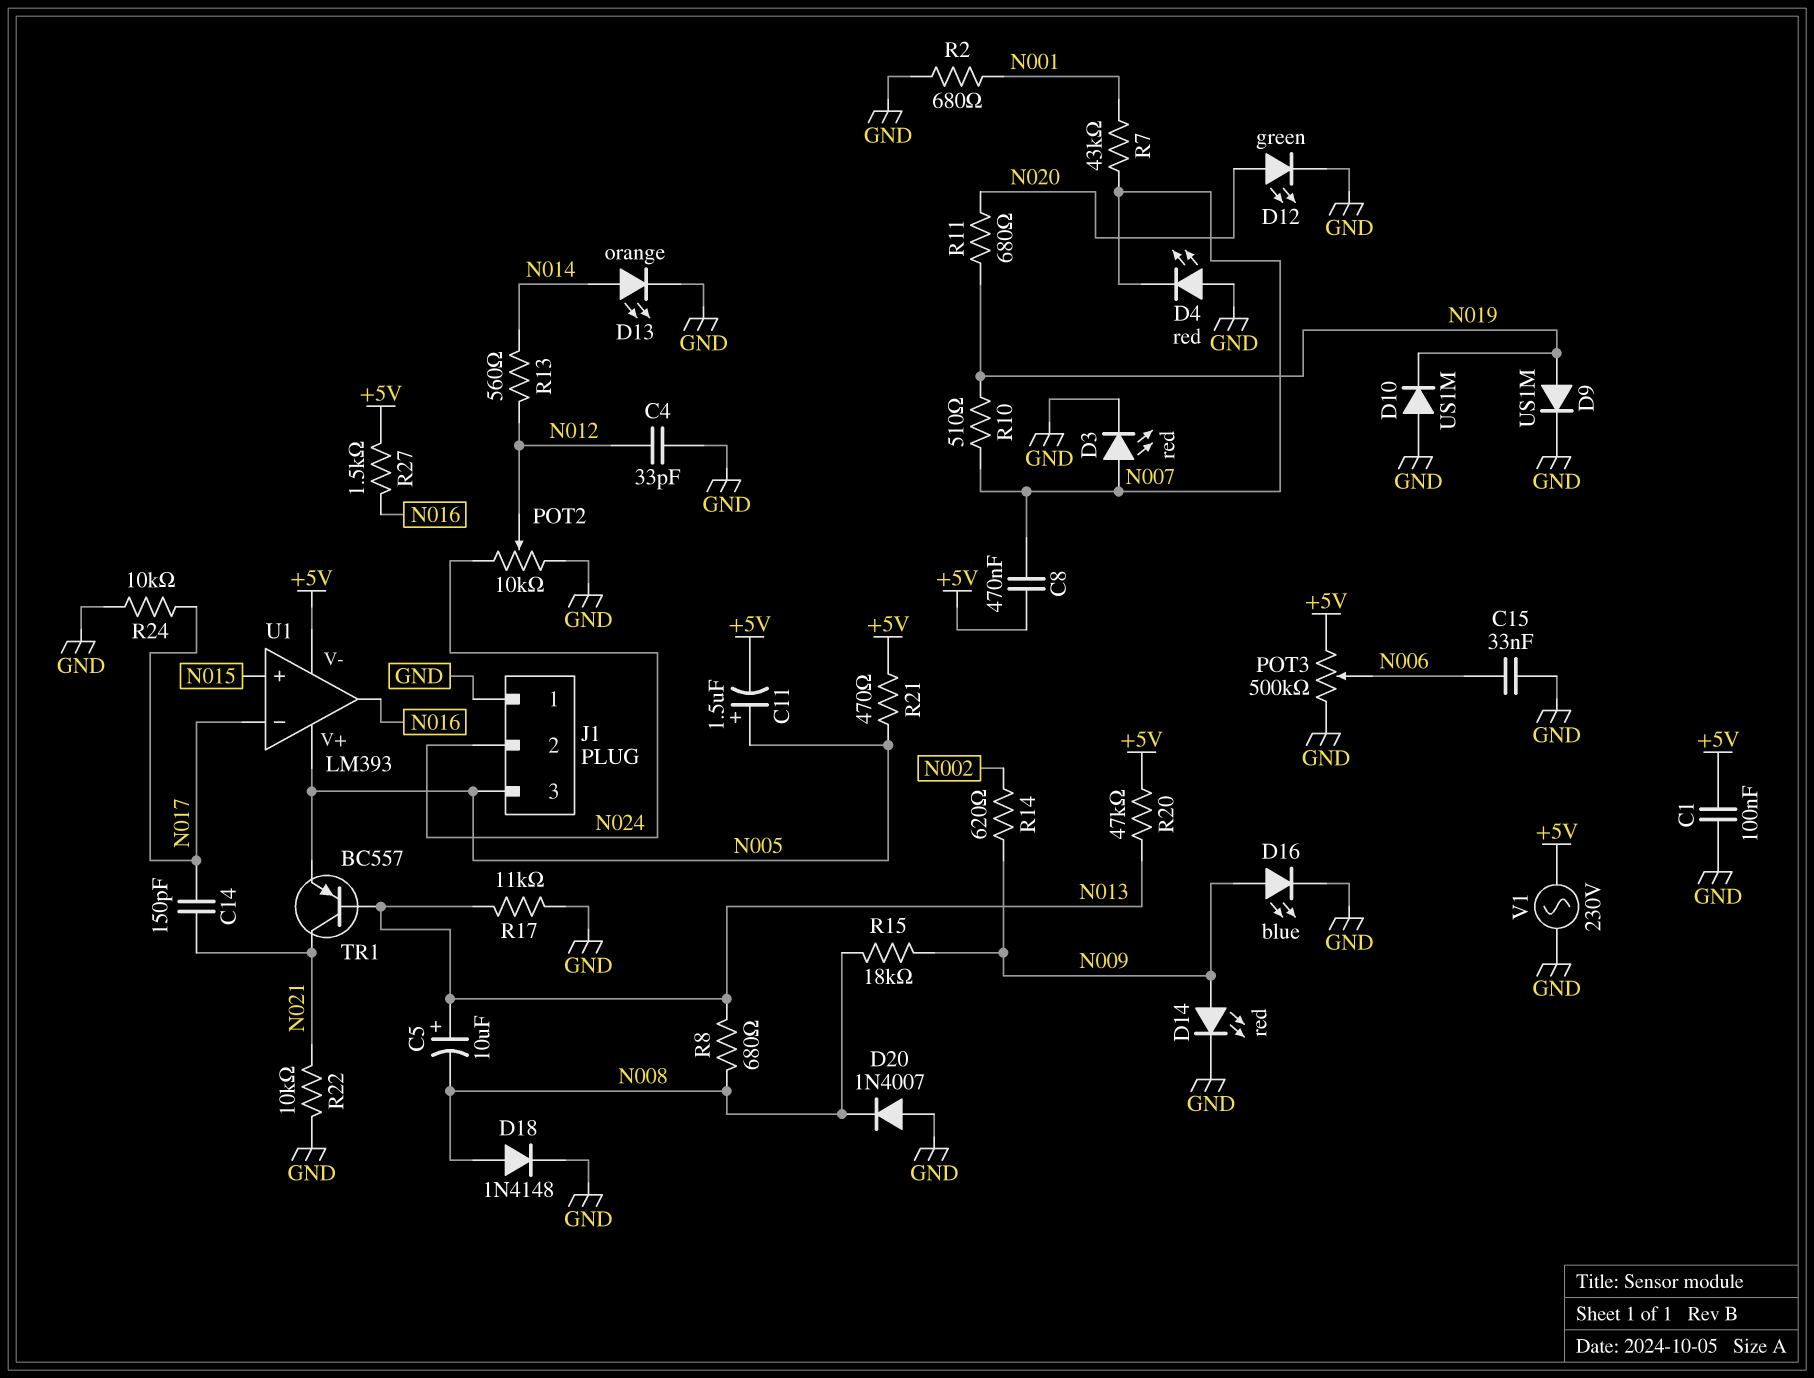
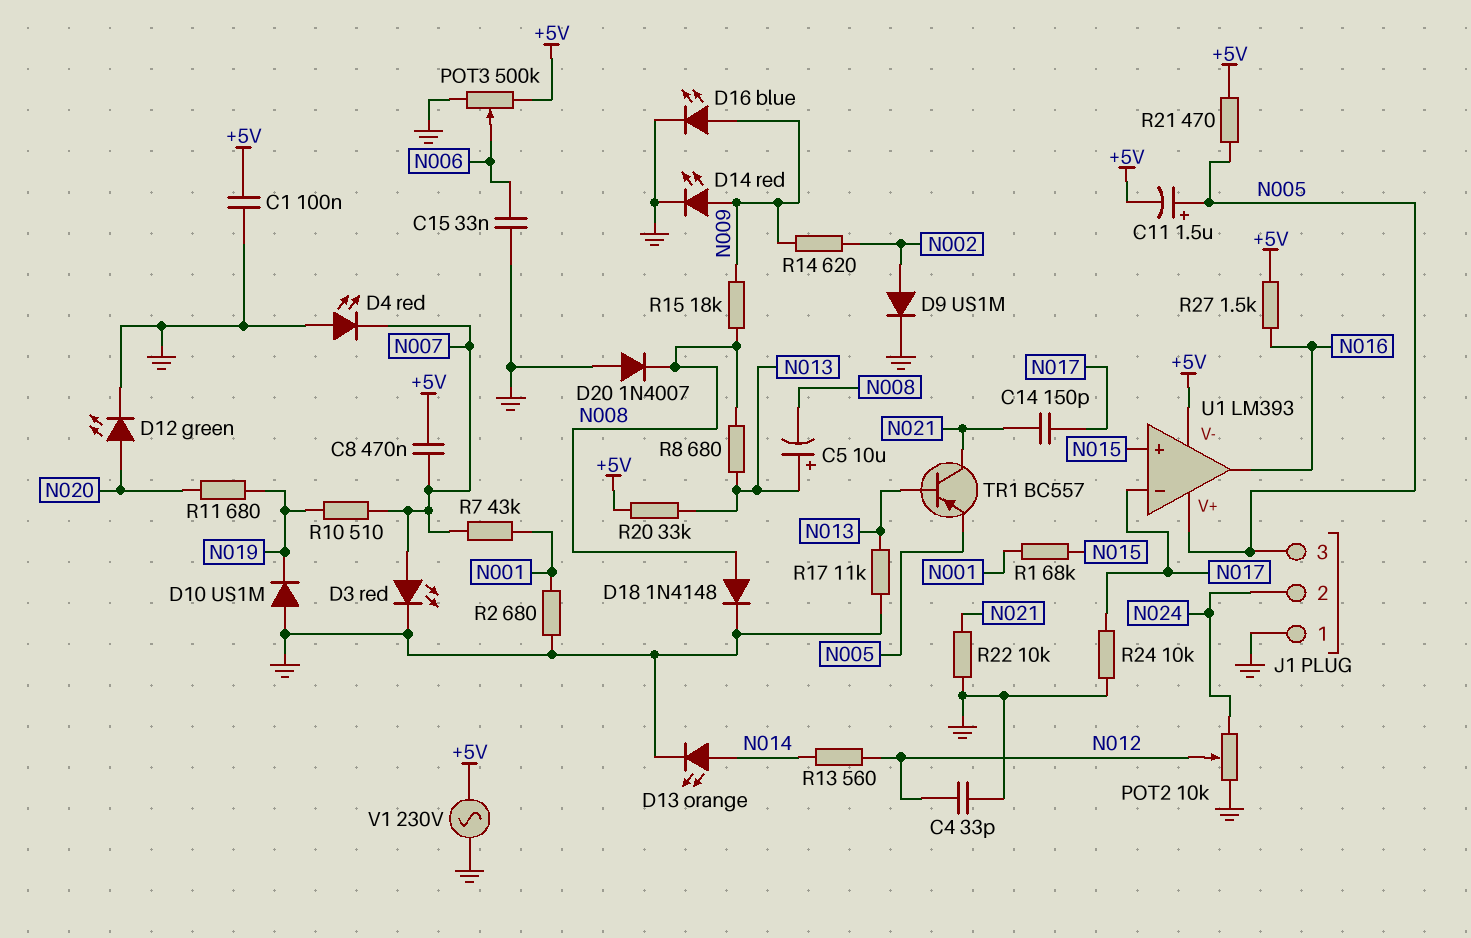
D9: diode US1M (A N019, K GND) -> diode US1M (A N002, K GND)
R1: none -> 68k (N001, N015)
R20: 47k (+5V, N013) -> 33k (+5V, N013)

